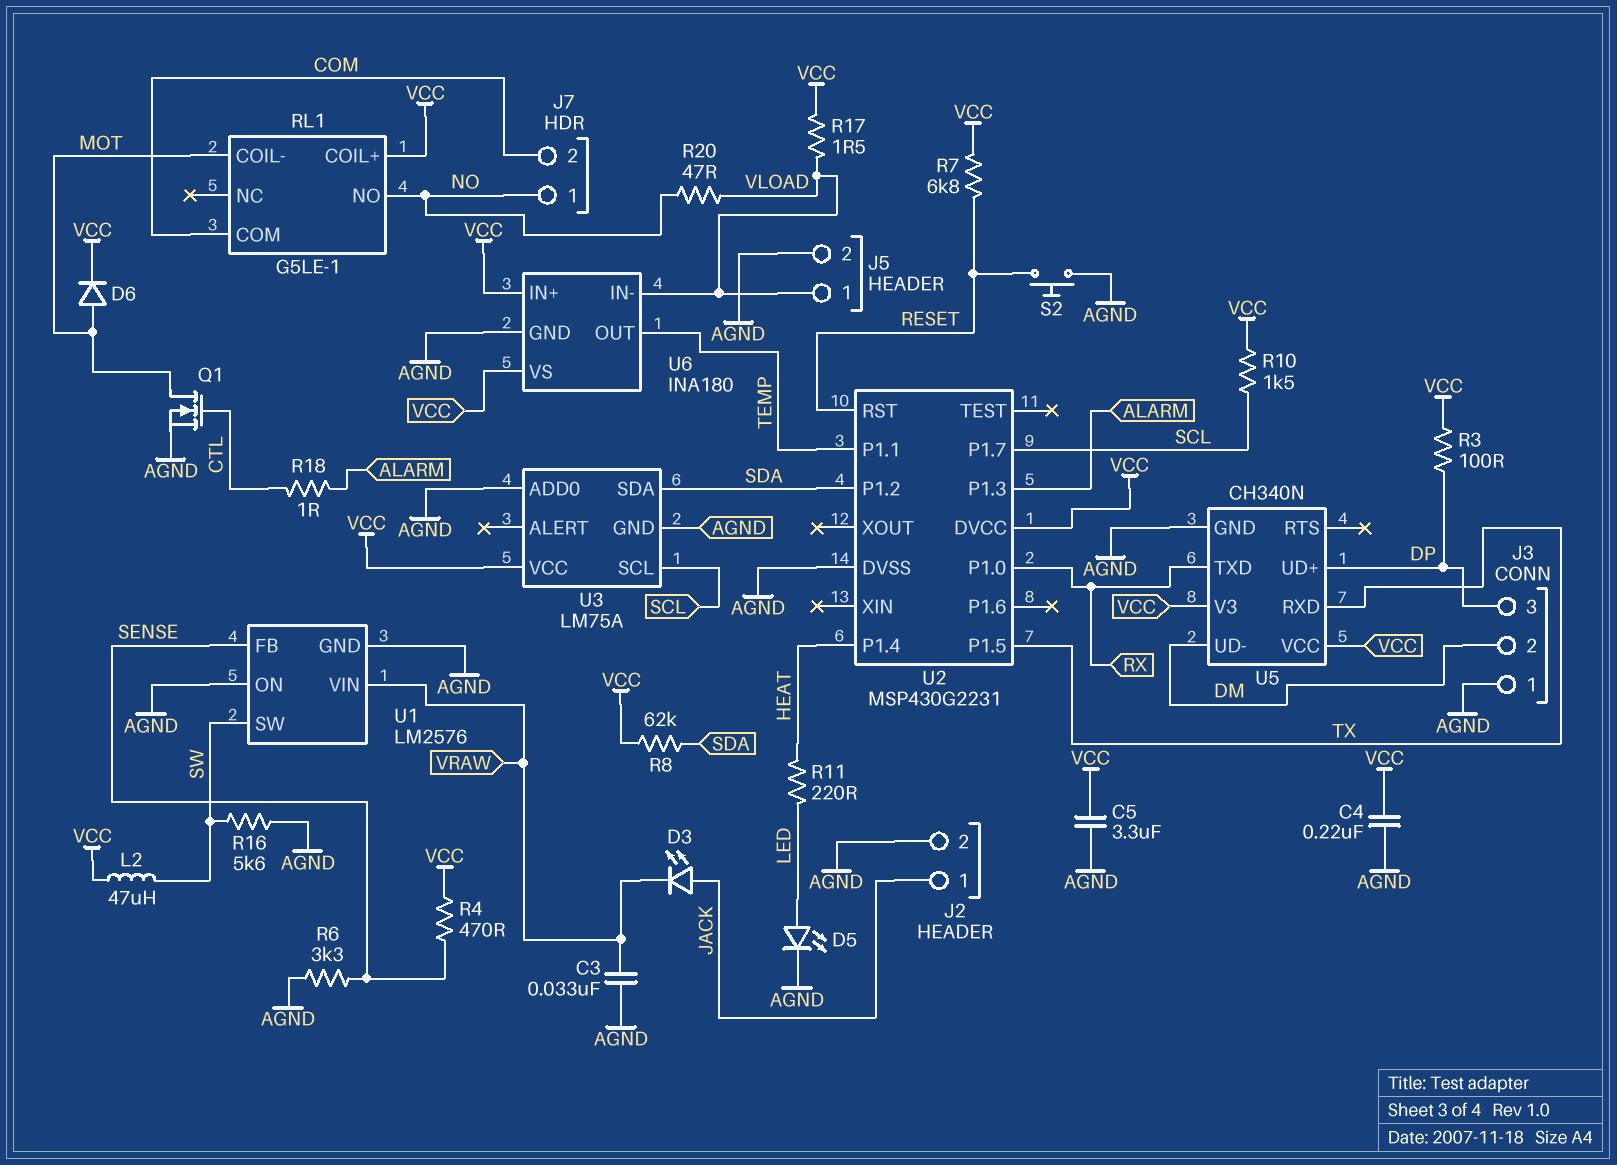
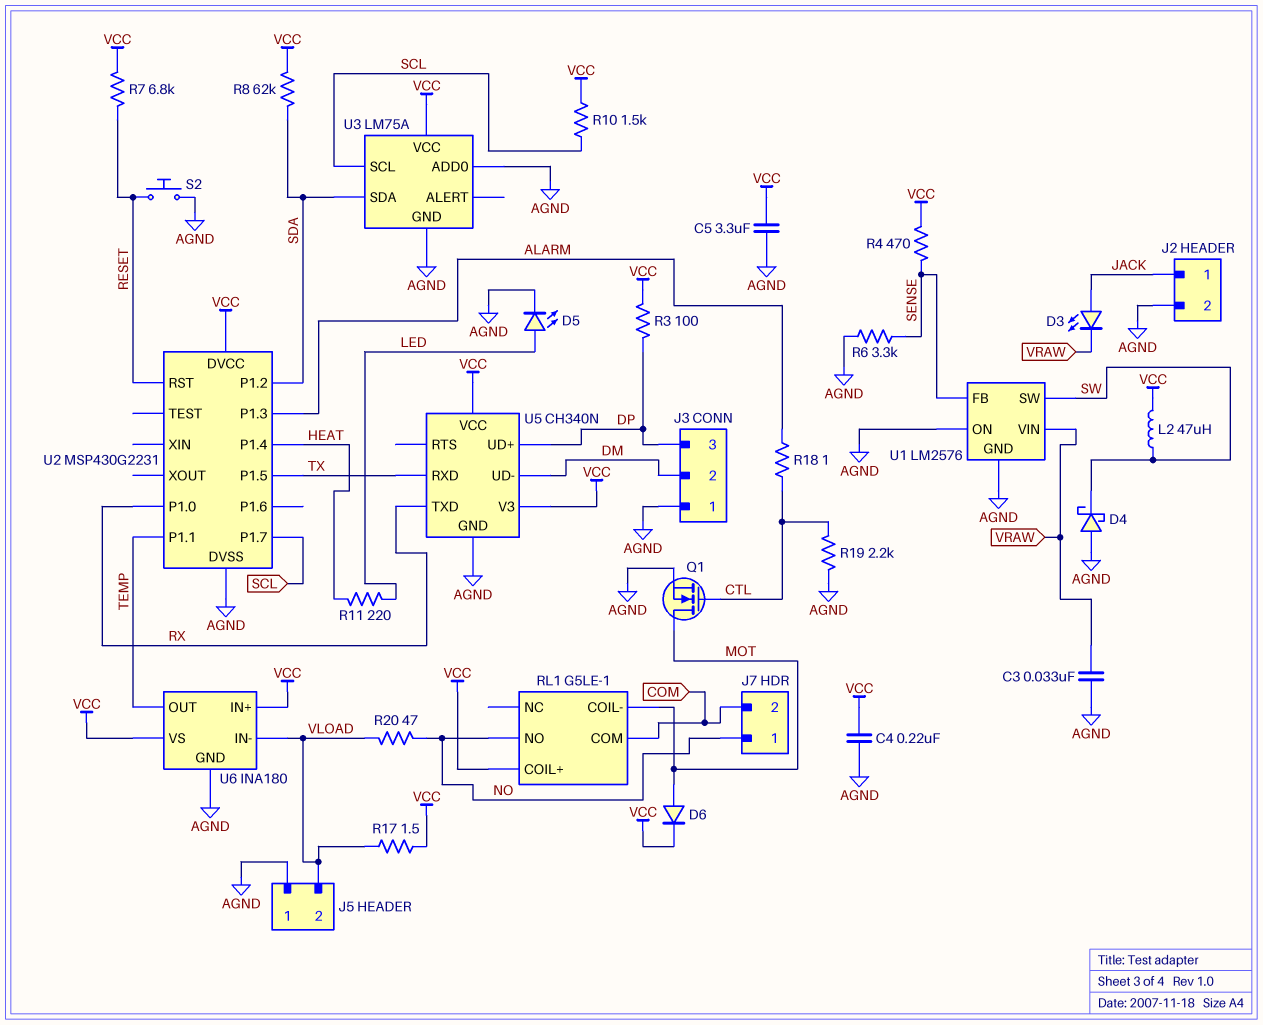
D4: none -> schottky (A AGND, K SW)
J5 pin 1: VLOAD -> AGND
J5 pin 2: AGND -> VLOAD
R16: 5.6k (AGND, SW) -> none
R19: none -> 2.2k (AGND, CTL)

